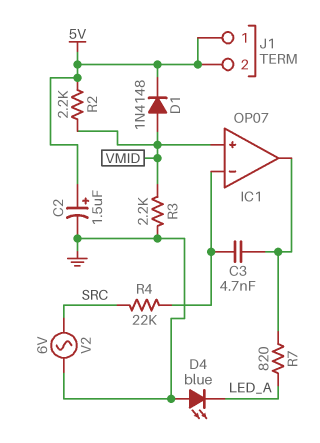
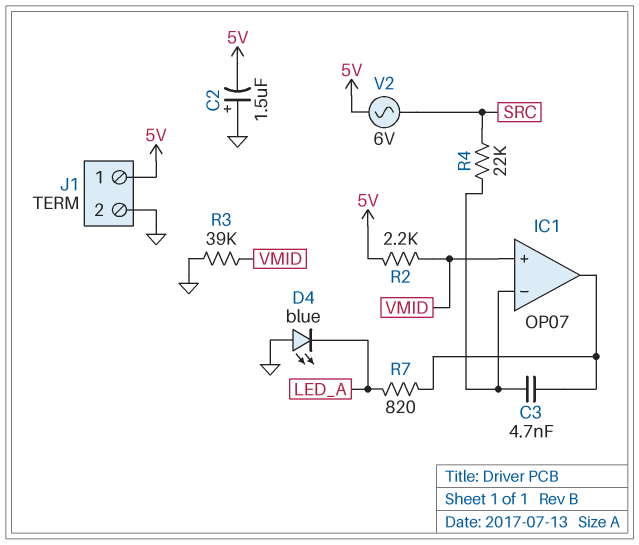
C2: 1.5uF (plus 5V, minus GND) -> 1.5uF (plus GND, minus 5V)
D1: diode 1N4148 (A VMID, K 5V) -> none
J1 pin 2: 5V -> GND
R3: 2.2k (GND, VMID) -> 39k (GND, VMID)
V2: AC 6V (GND, SRC) -> AC 6V (5V, SRC)

